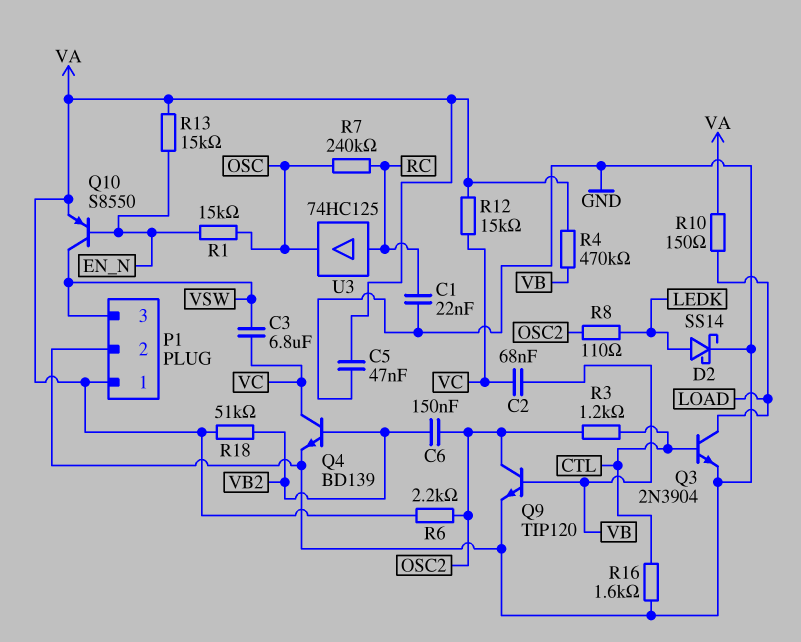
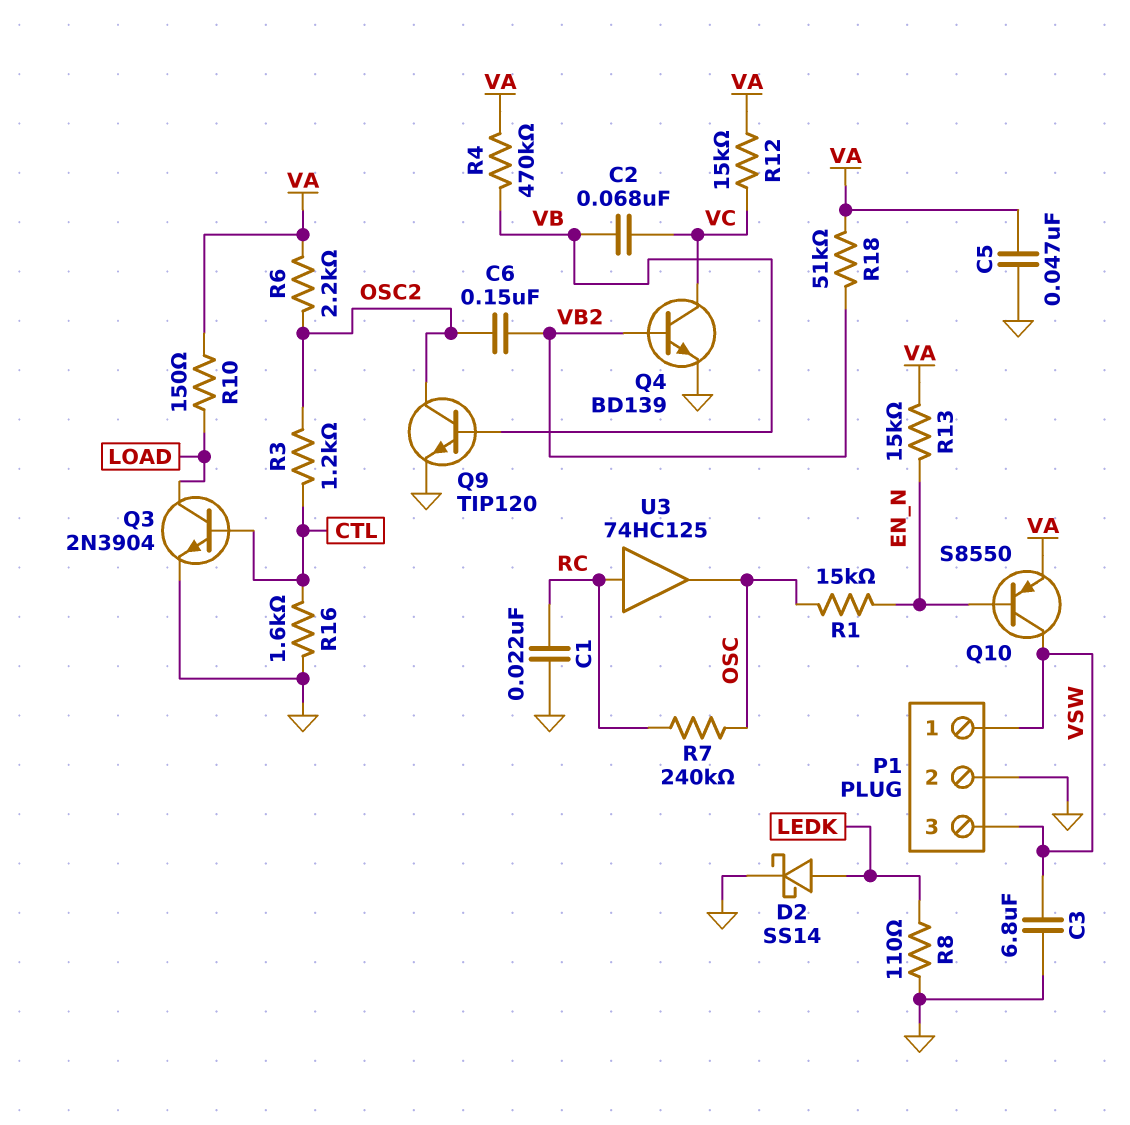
C3: 6.8uF (VC, VSW) -> 6.8uF (GND, VSW)
P1 pin 1: VA -> VSW
R8: 110 (LEDK, OSC2) -> 110 (GND, LEDK)

